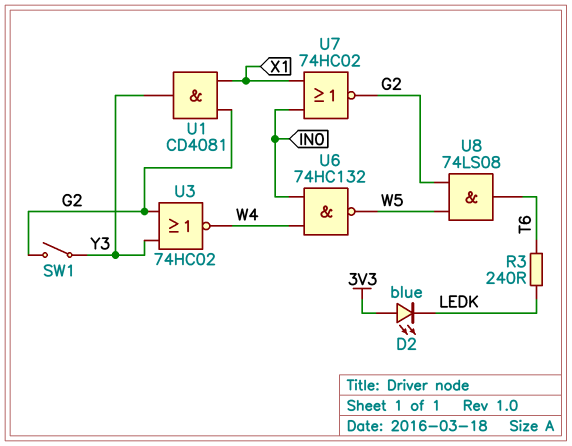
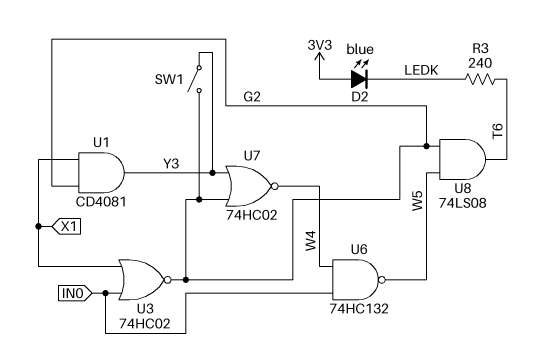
U3: NOR 74HC02 (in G2, in Y3, out W4) -> NOR 74HC02 (in IN0, in X1, out G2)
U7: NOR 74HC02 (in IN0, in X1, out G2) -> NOR 74HC02 (in G2, in Y3, out W4)

